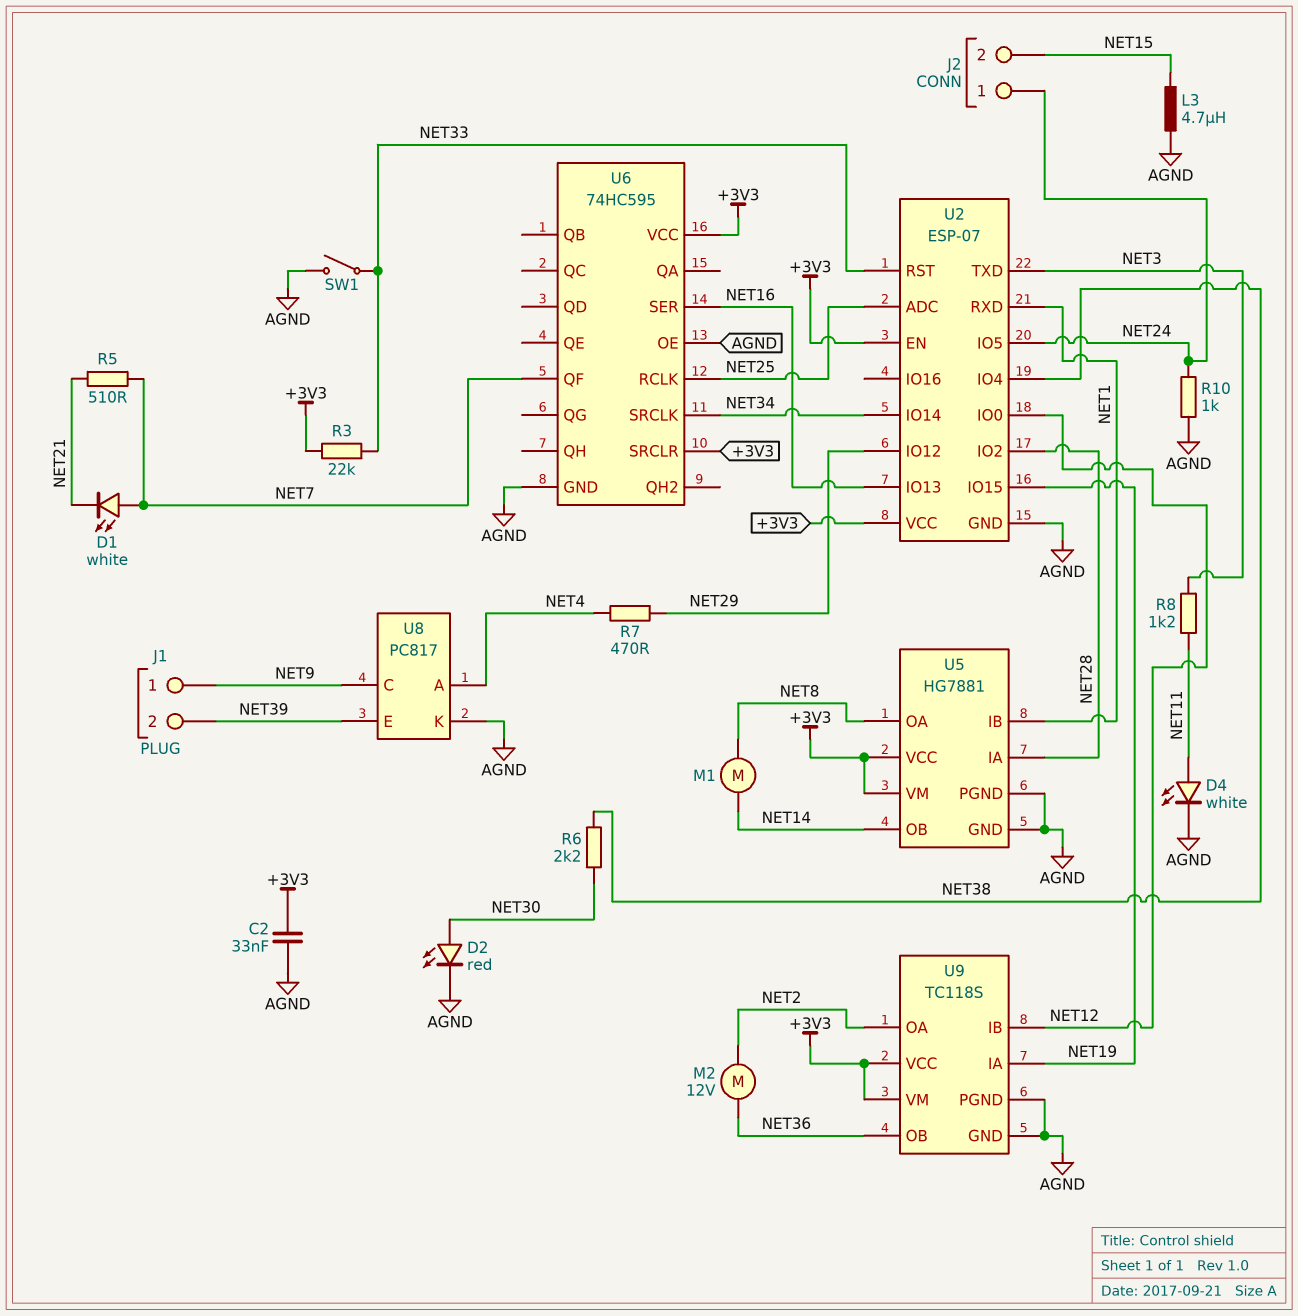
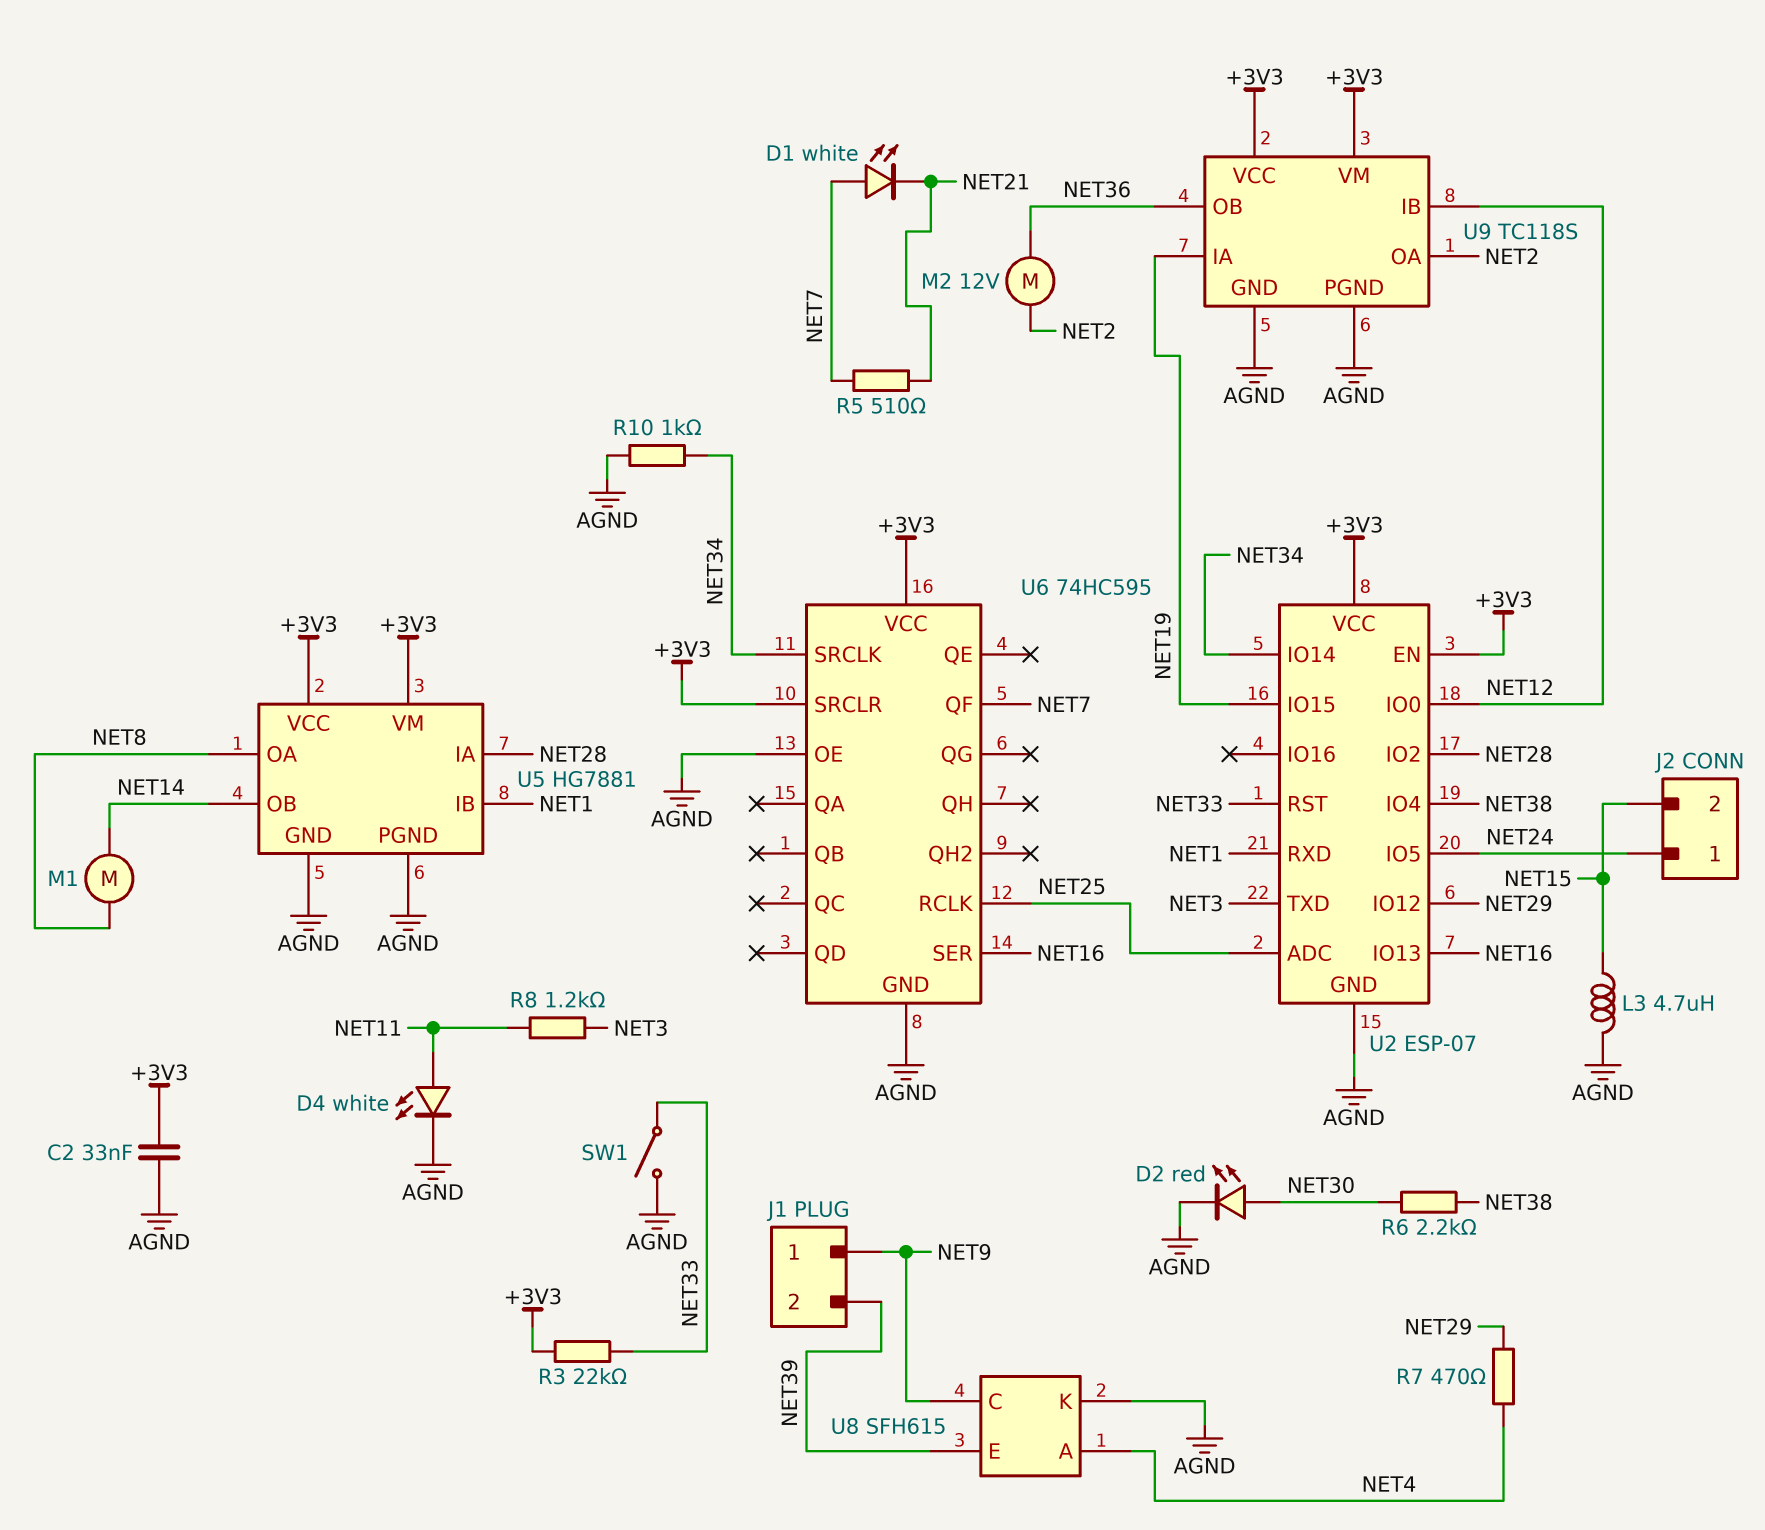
R10: 1k (AGND, NET24) -> 1k (AGND, NET34)
U8: PC817 -> SFH615

